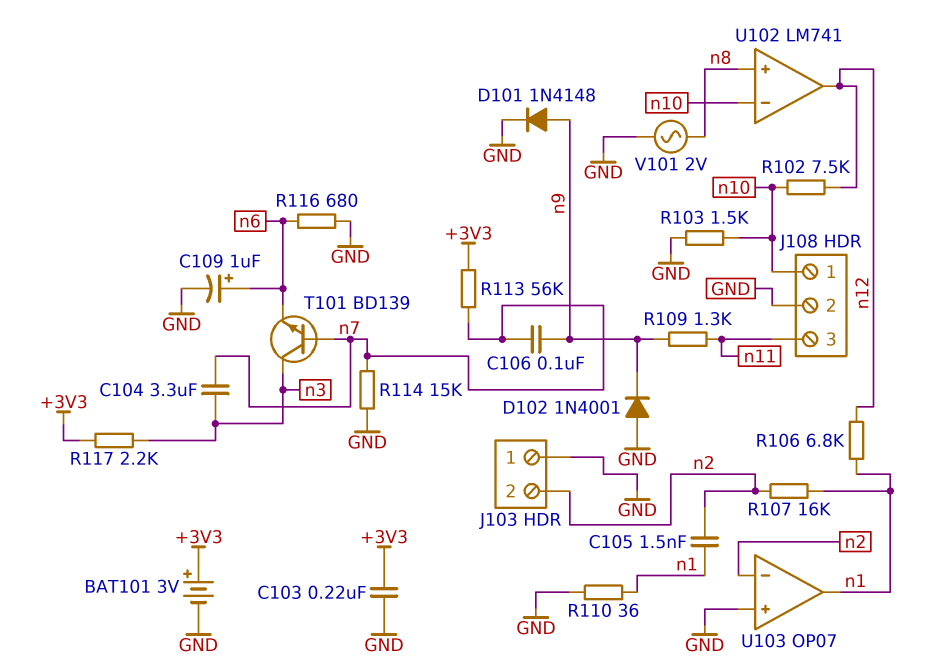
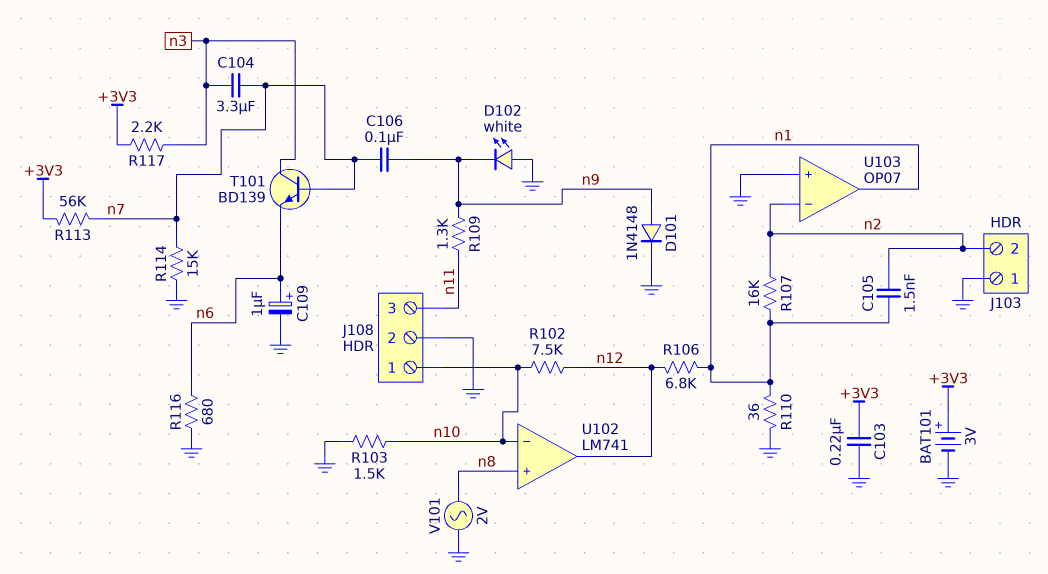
D102: diode 1N4001 (A GND, K n9) -> LED white (A GND, K n9)

